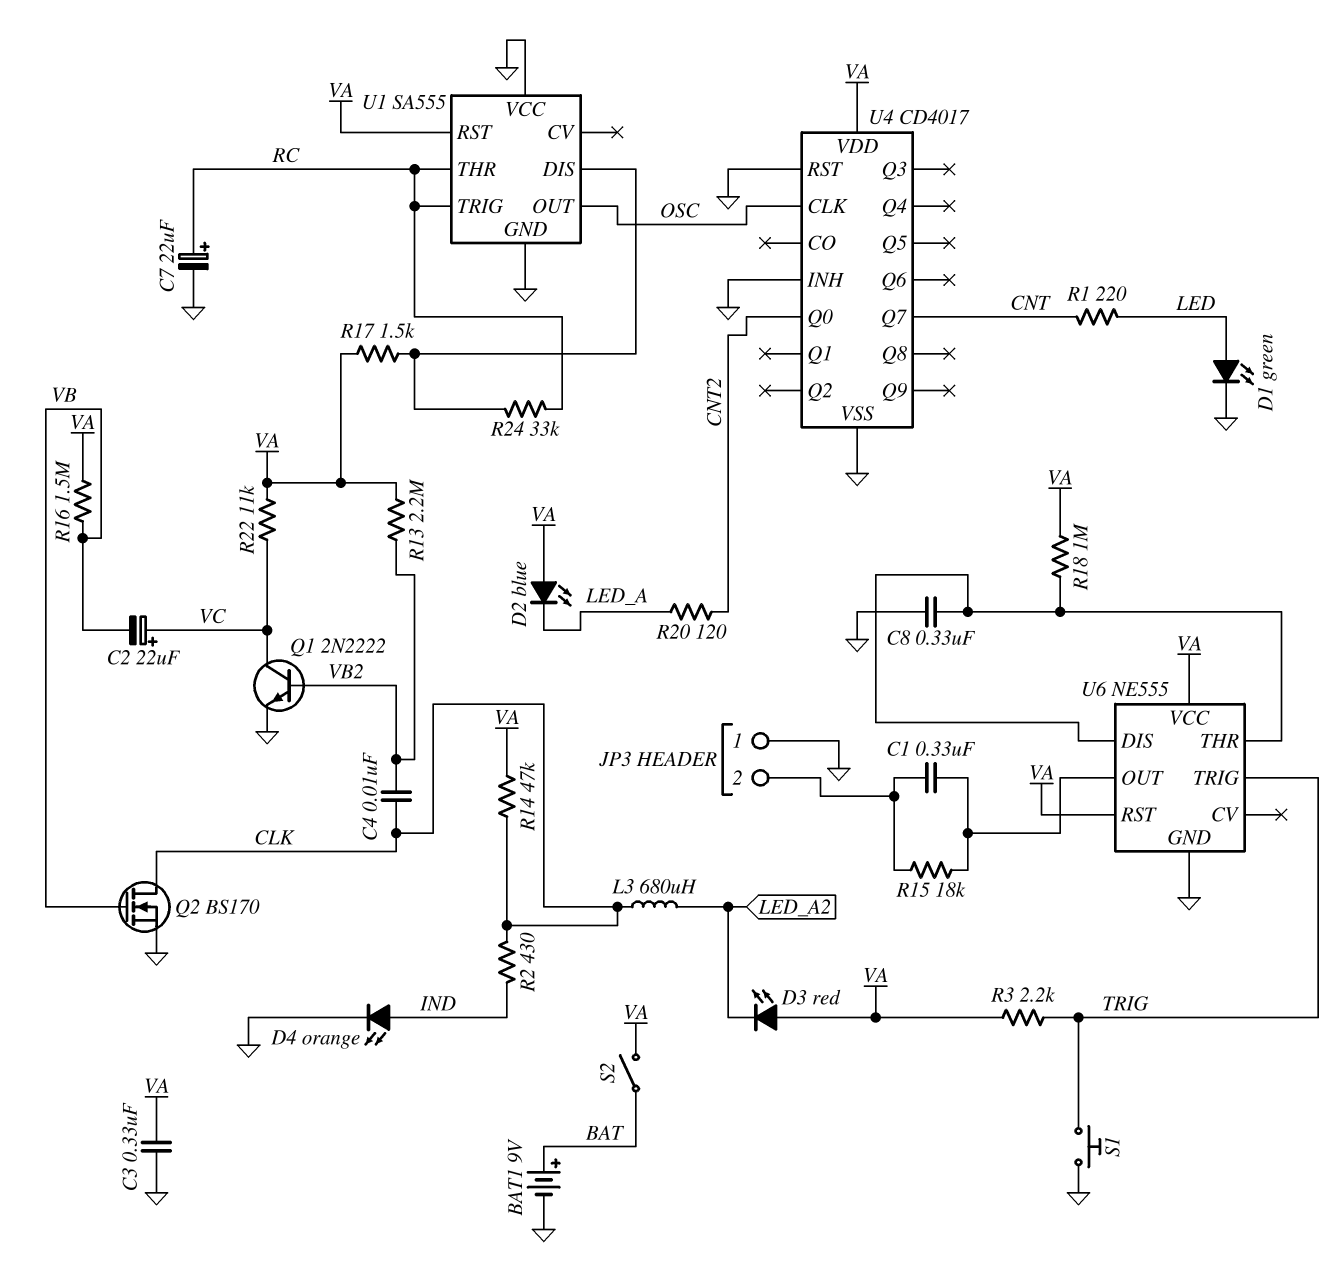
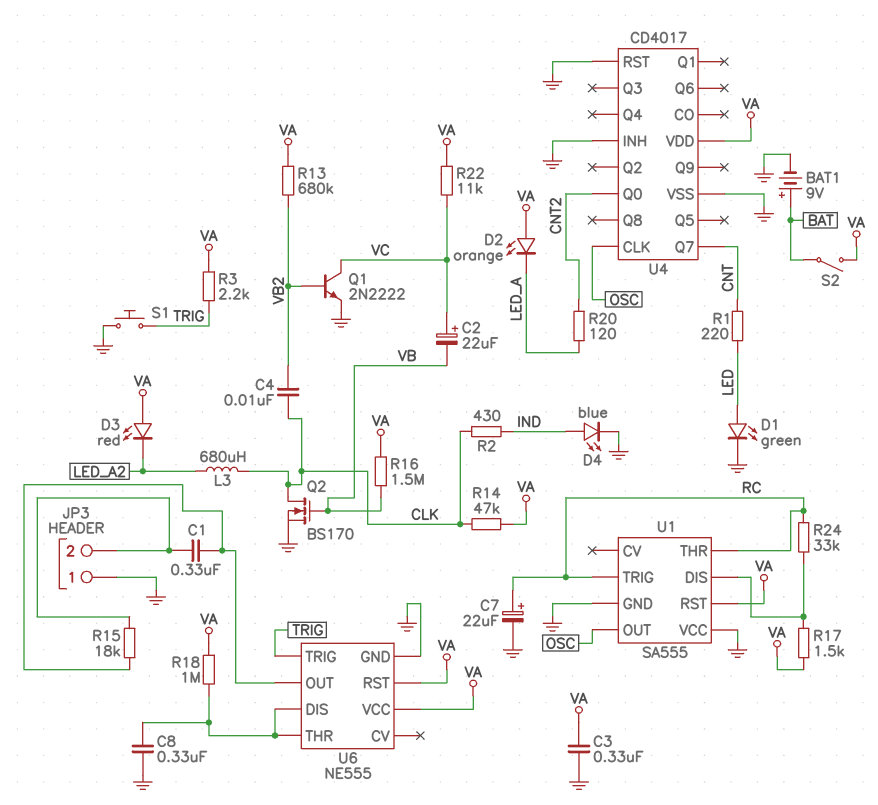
D2: LED blue (A VA, K LED_A) -> LED orange (A VA, K LED_A)
D4: LED orange (A IND, K GND) -> LED blue (A IND, K GND)
R13: 2.2M (VA, VB2) -> 680k (VA, VB2)

